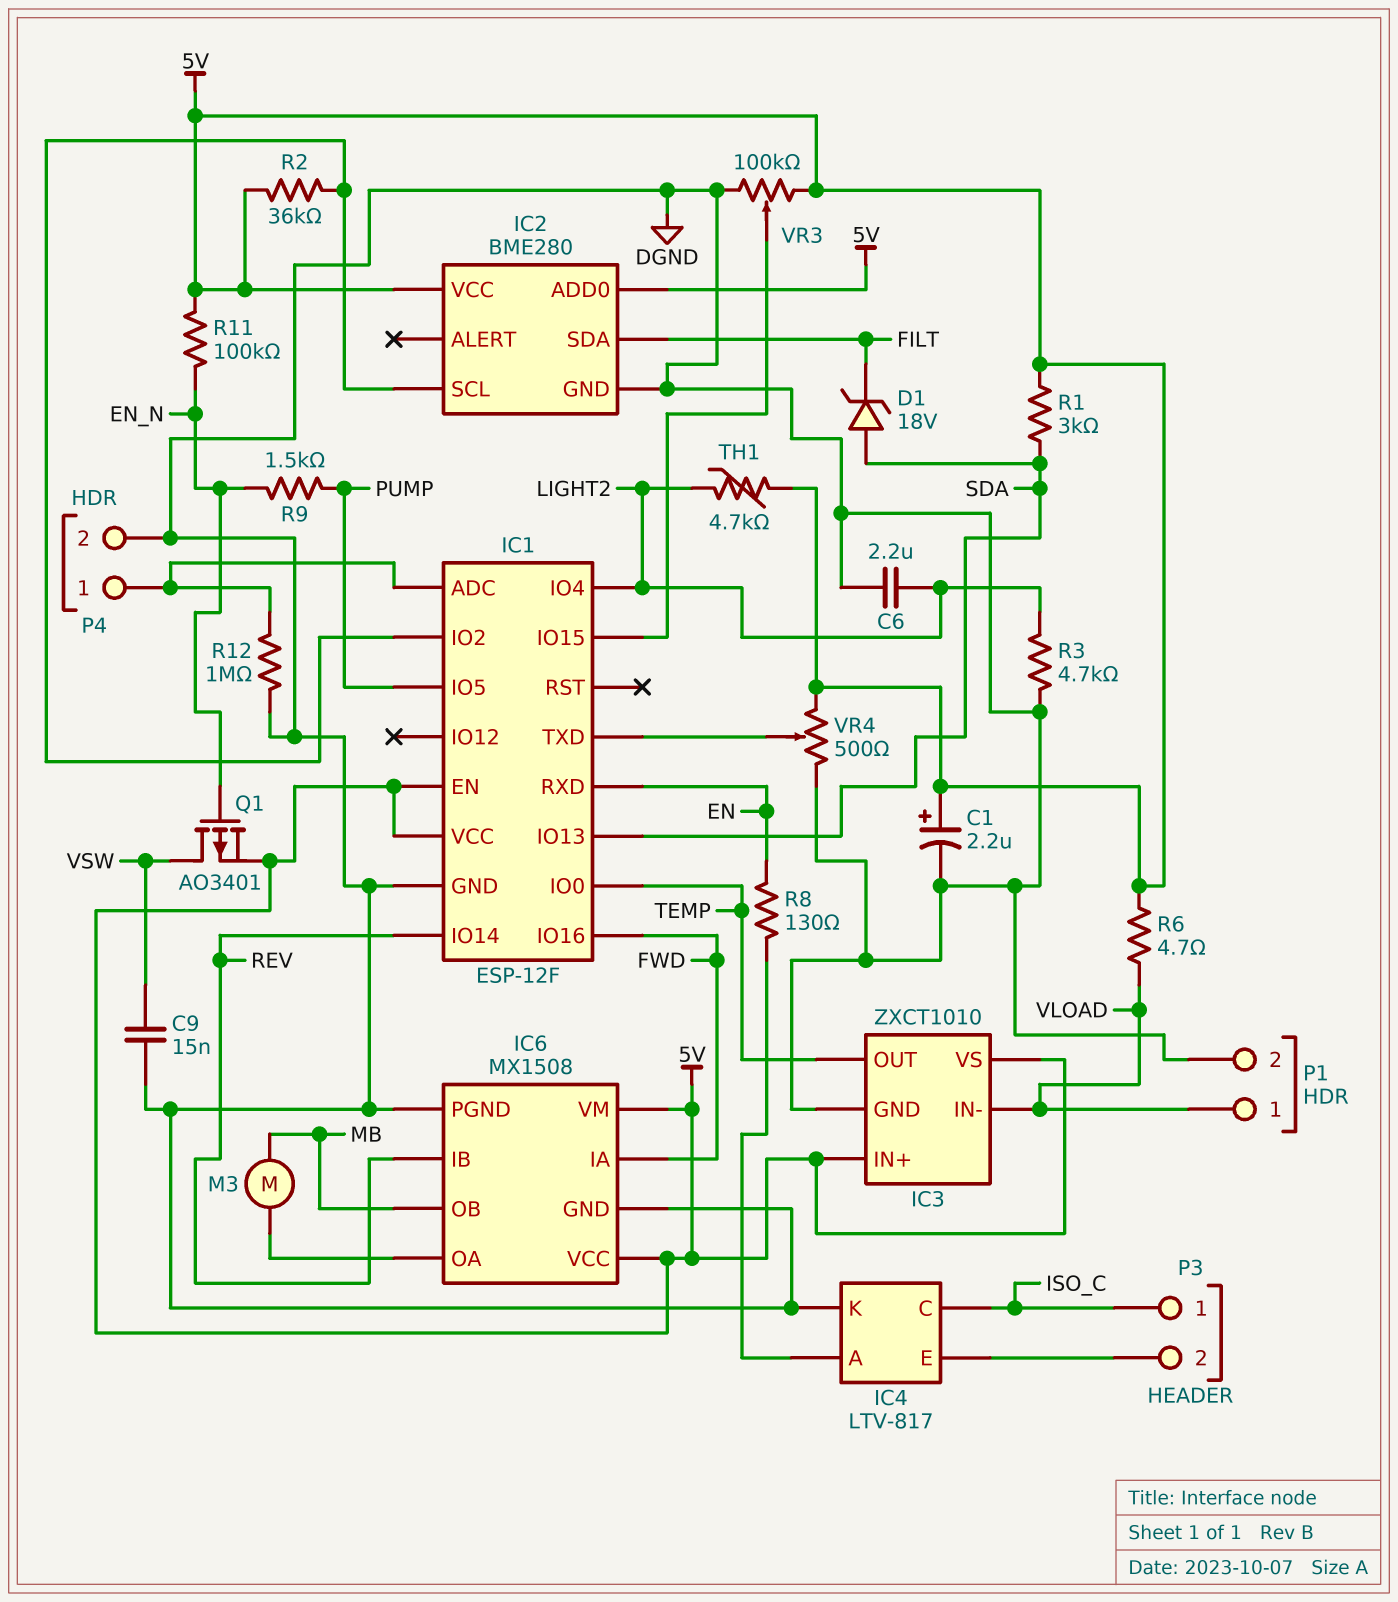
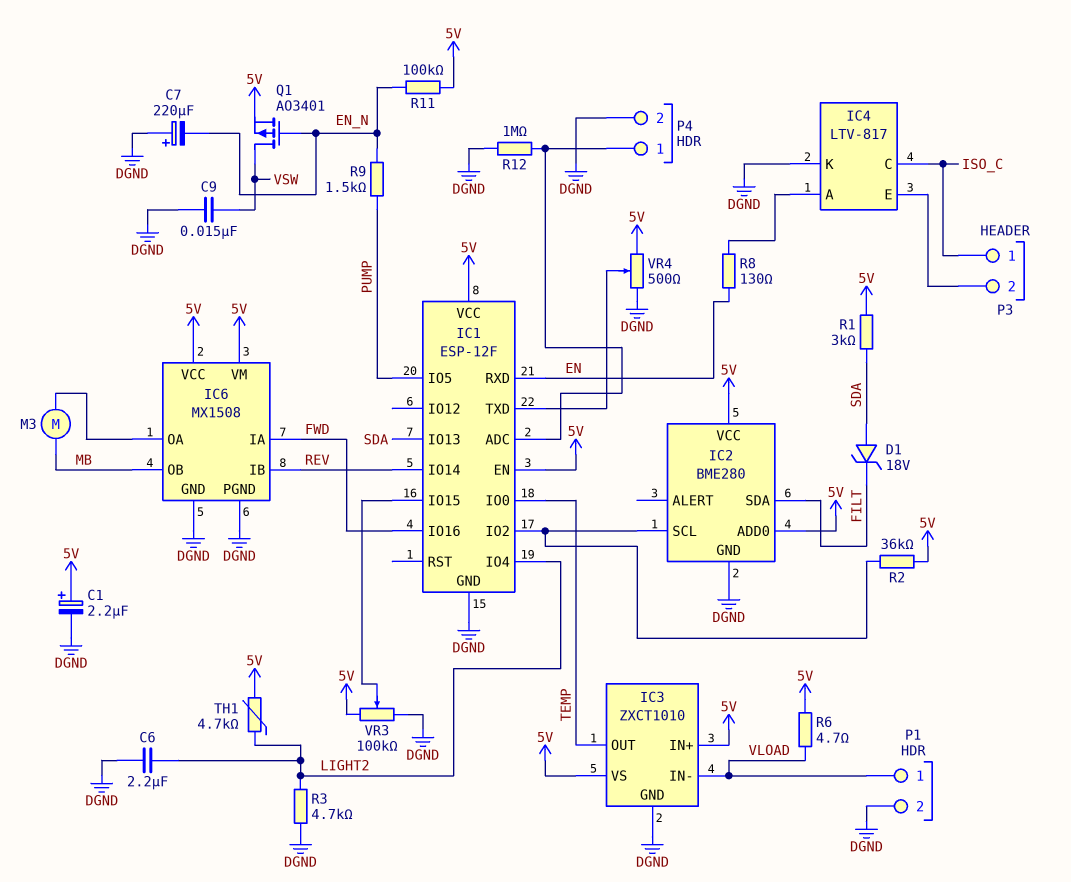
C7: none -> 220uF (plus DGND, minus EN_N)

